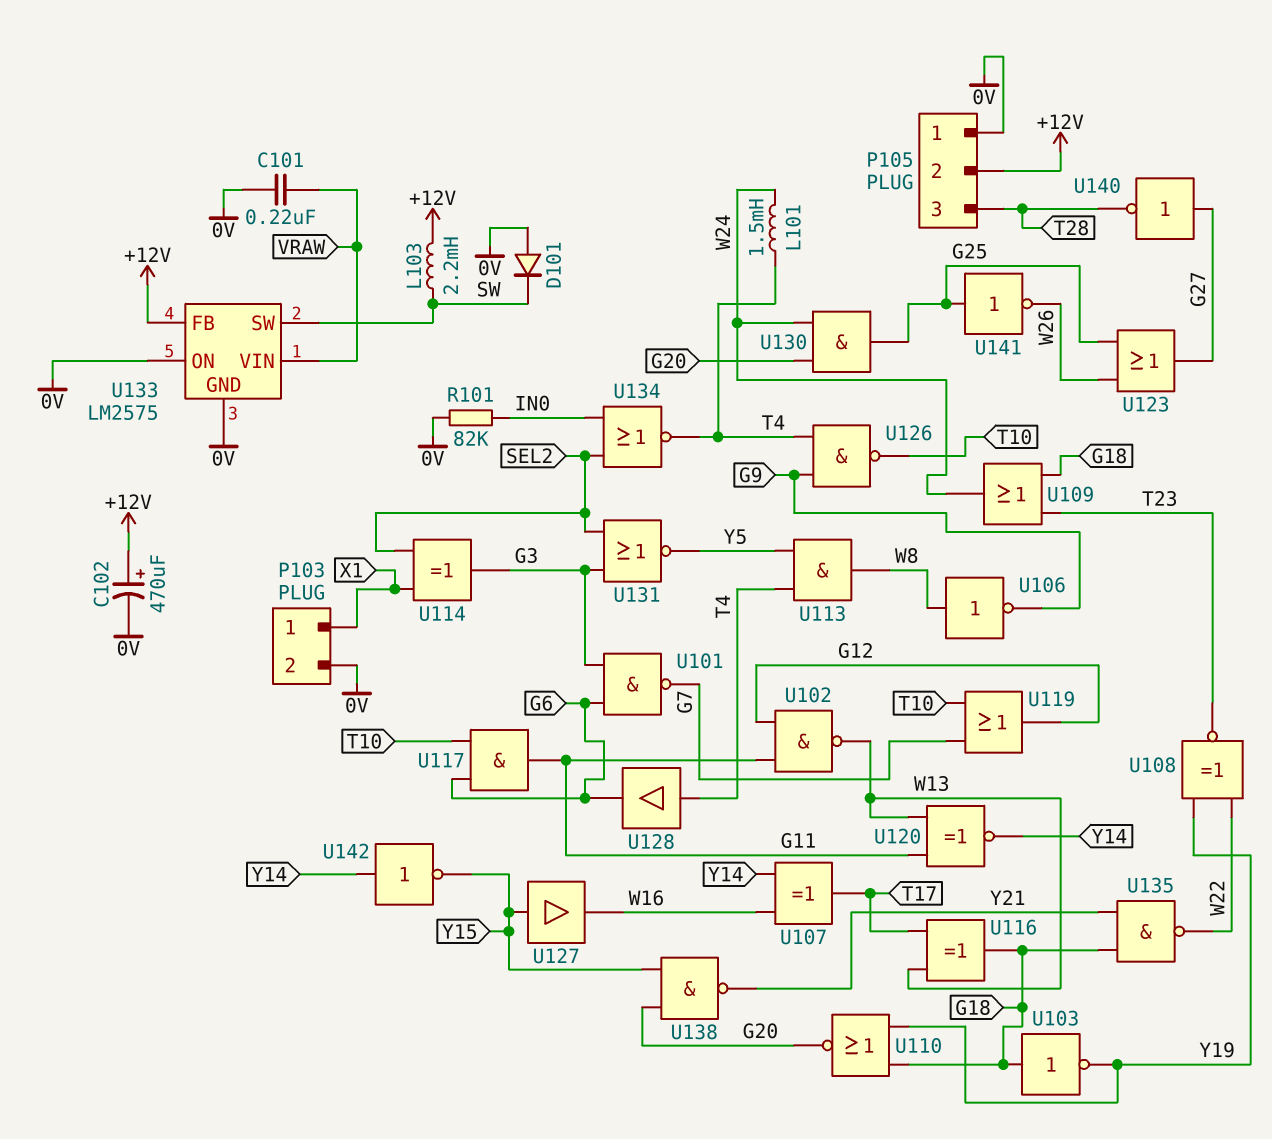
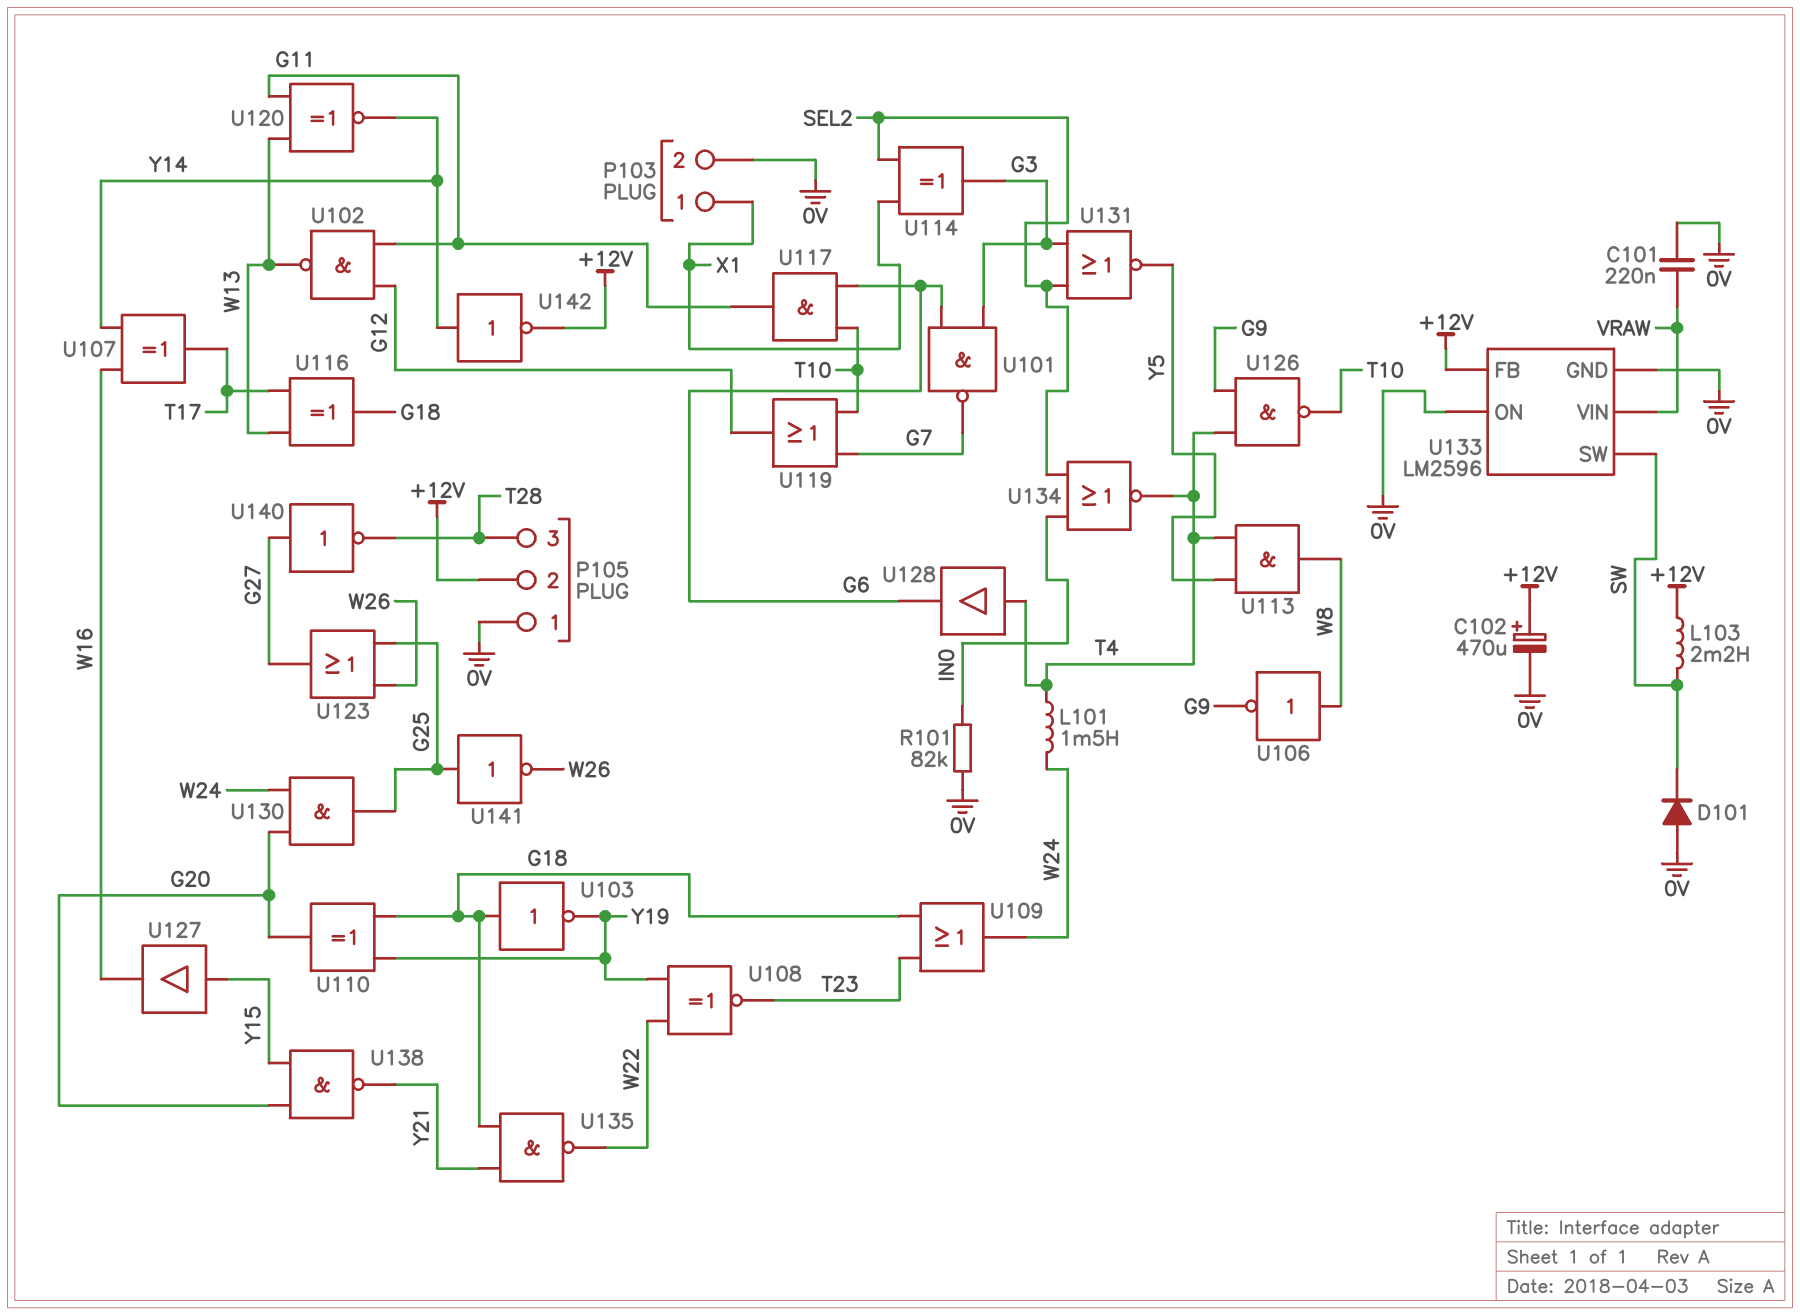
U110: NOR (in G18, in Y19, out G20) -> XOR (in G18, in Y19, out G20)
U133: LM2575 -> LM2596
U142: NOT (in Y14, out Y15) -> NOT (in Y14, out +12V)

